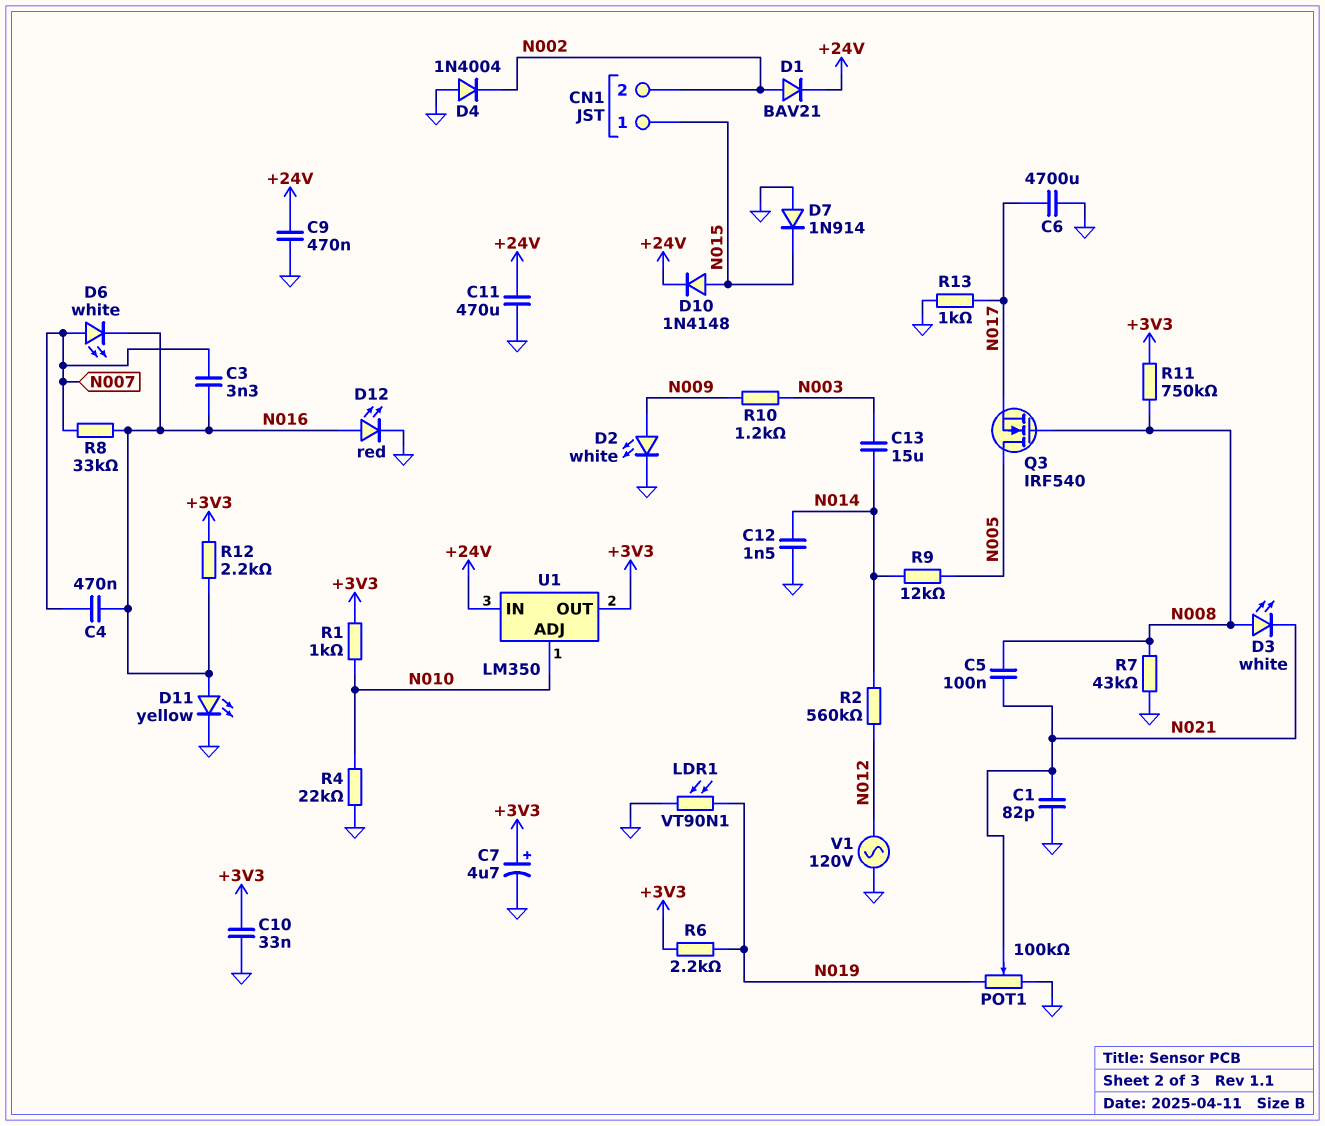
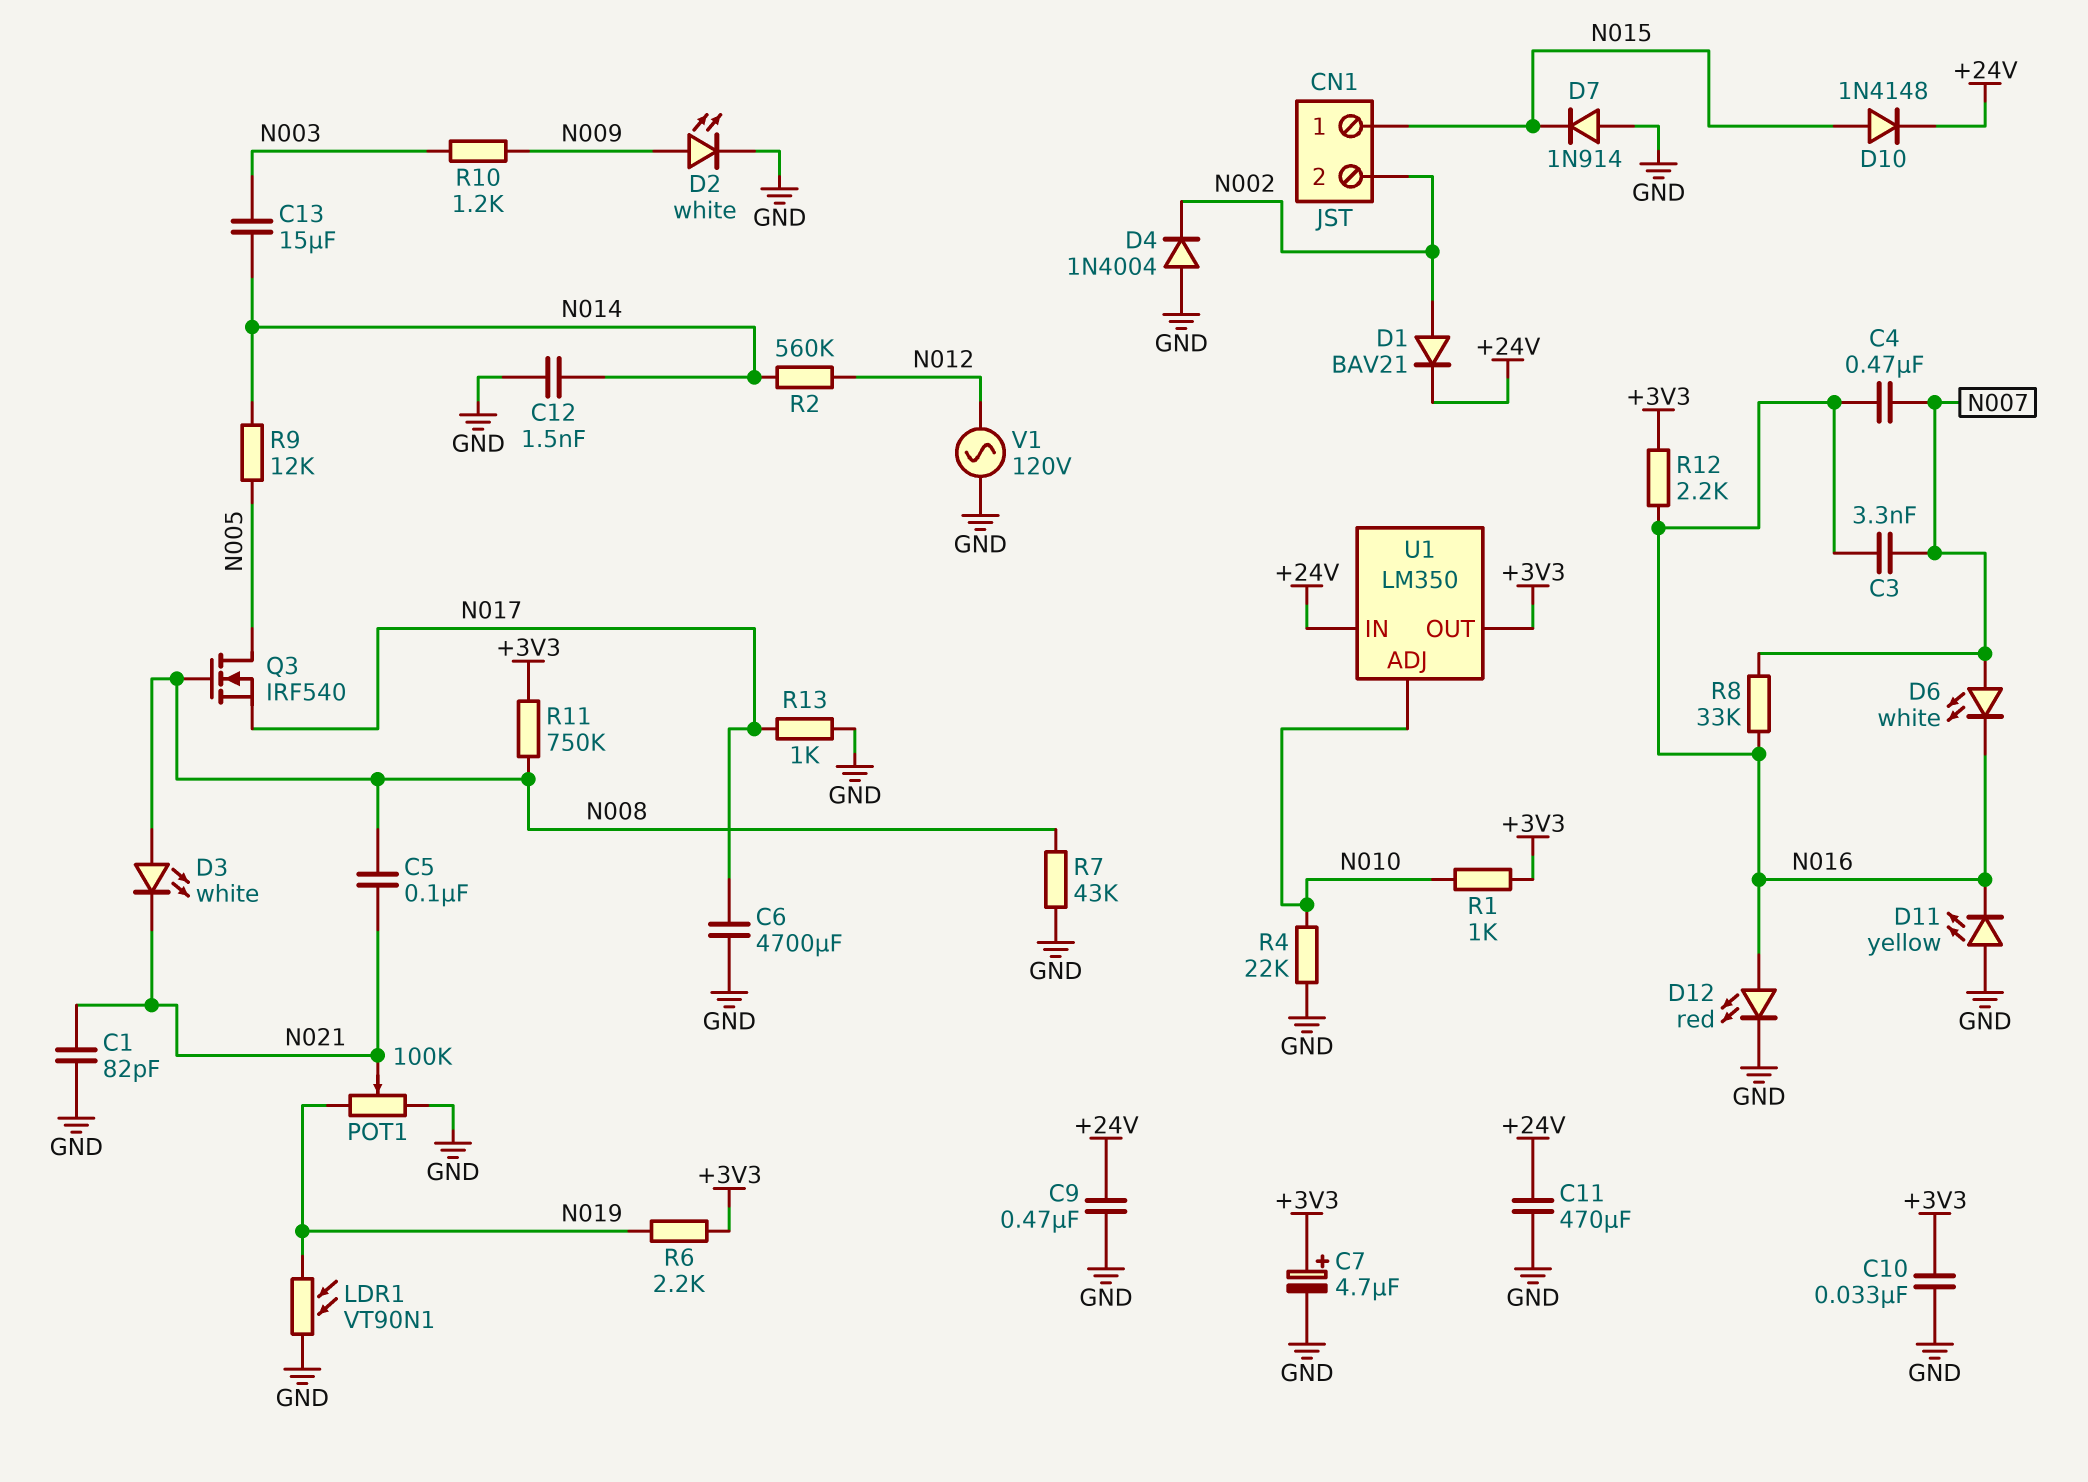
D11: LED yellow (A N016, K GND) -> LED yellow (A GND, K N016)

